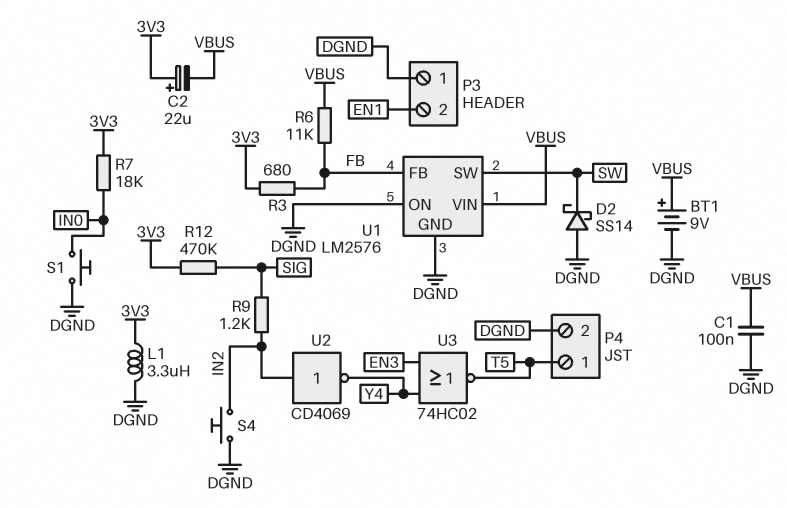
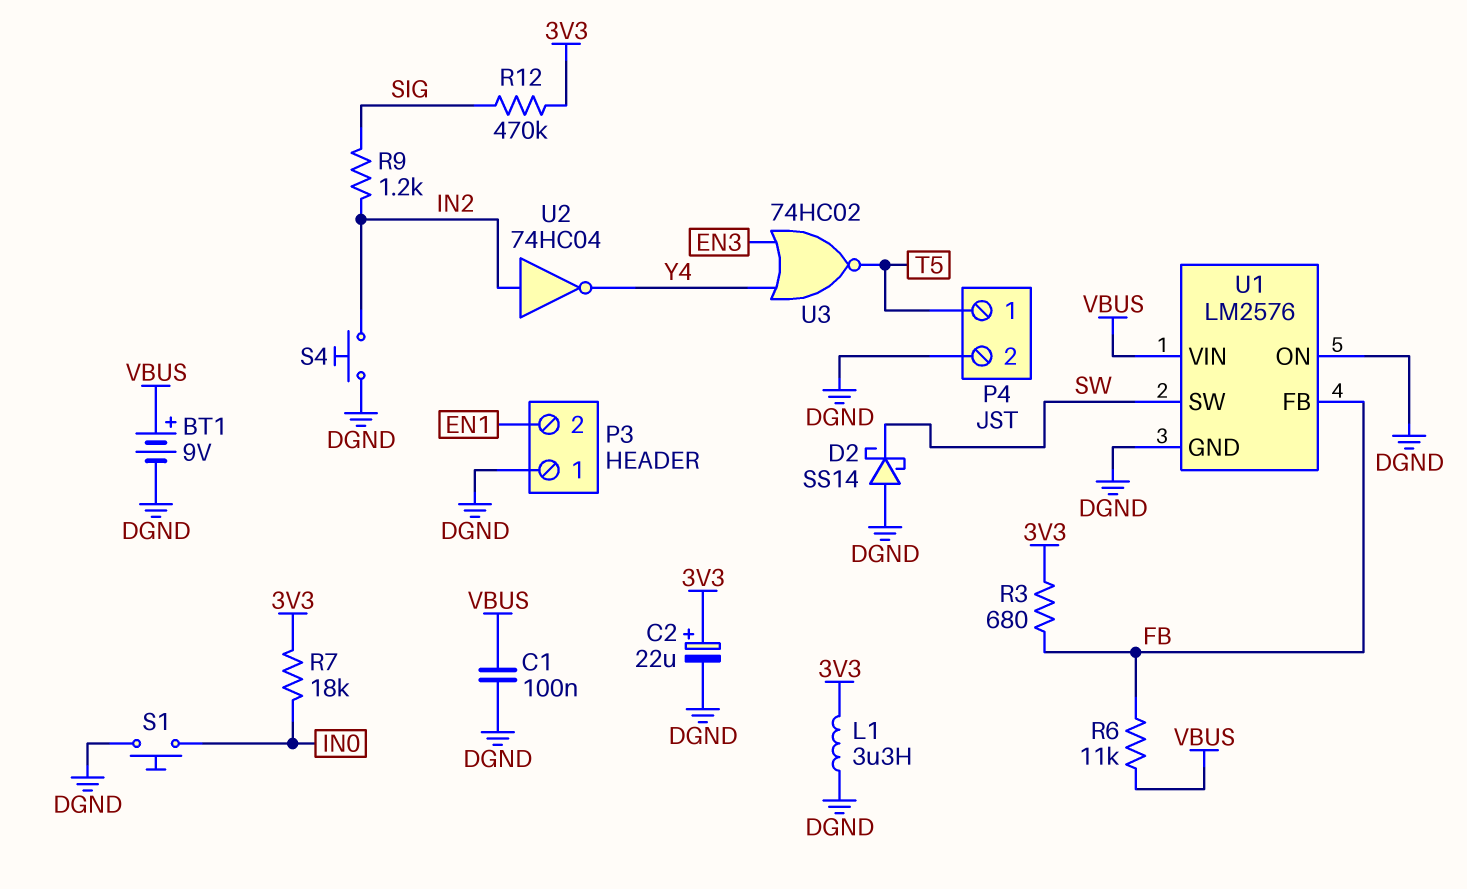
C2: 22uF (plus 3V3, minus VBUS) -> 22uF (plus 3V3, minus DGND)
U2: NOT CD4069 (in IN2, out Y4) -> NOT 74HC04 (in IN2, out Y4)

